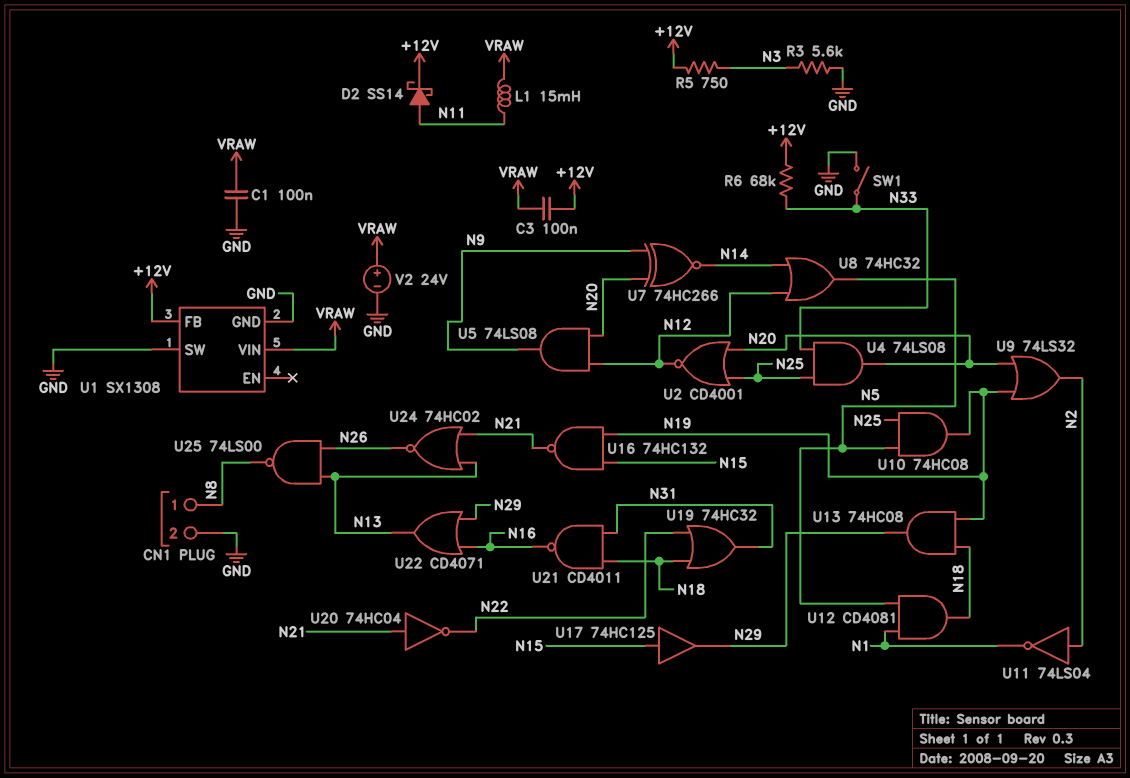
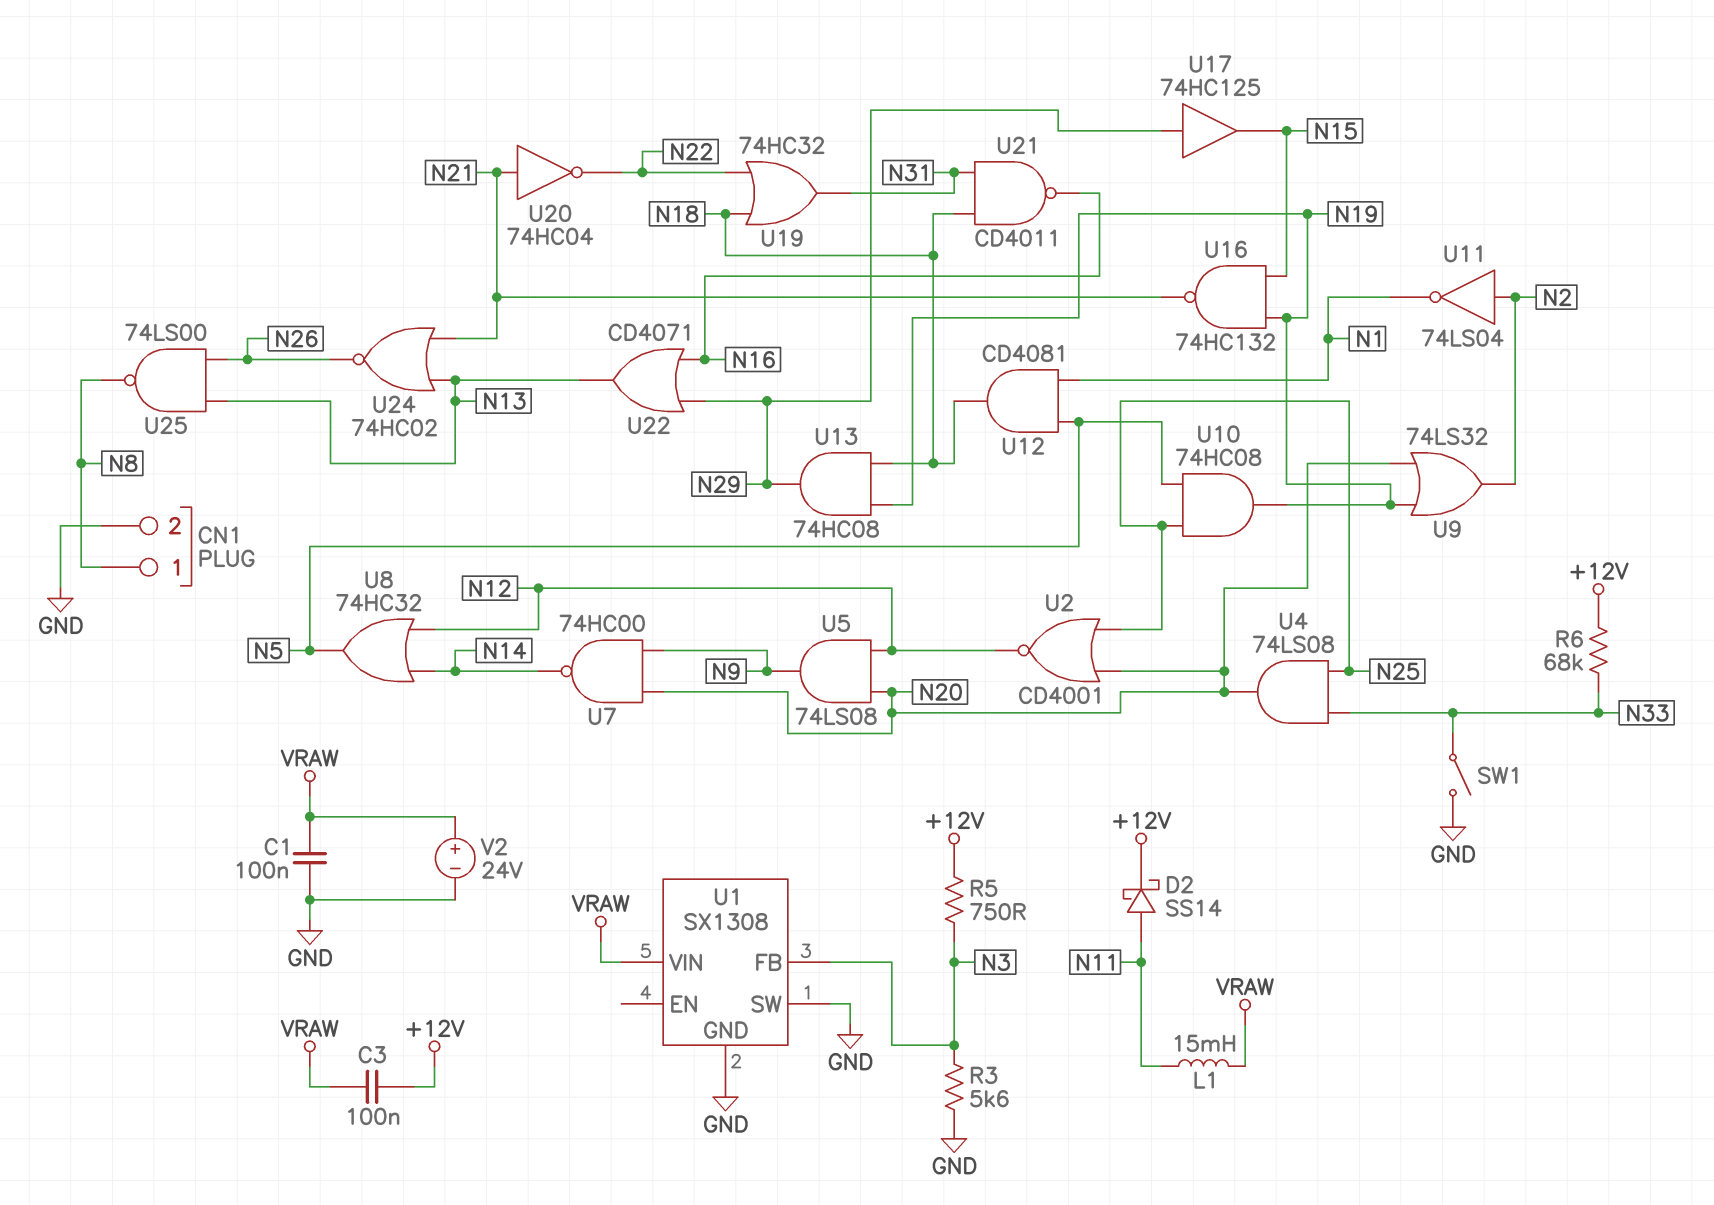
U1 pin FB: +12V -> N3
U7: XNOR 74HC266 (in N9, in N20, out N14) -> NAND 74HC00 (in N9, in N20, out N14)
U17: buffer 74HC125 (in N15, out N29) -> buffer 74HC125 (in N29, out N15)

